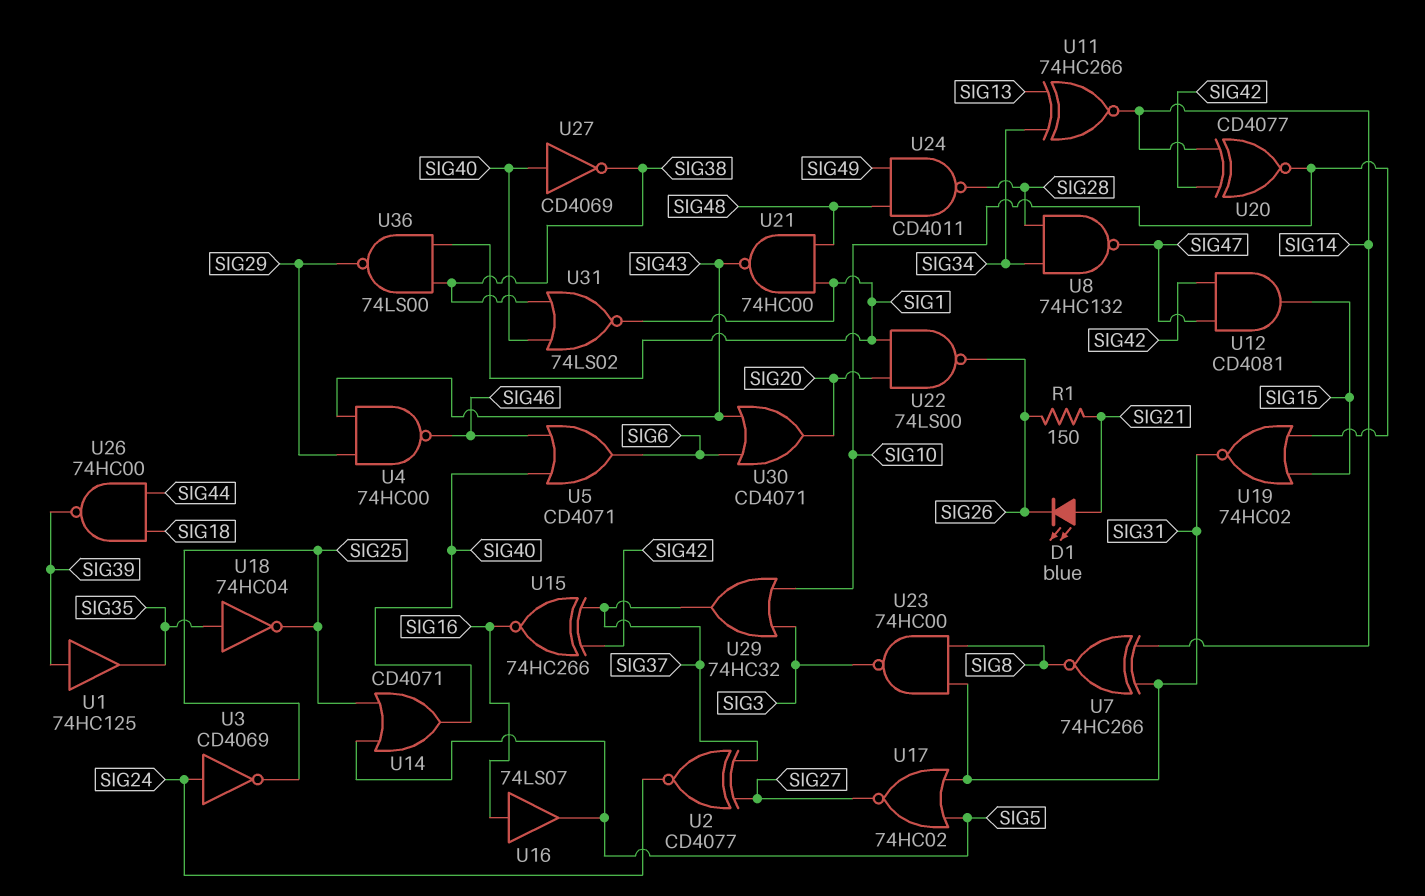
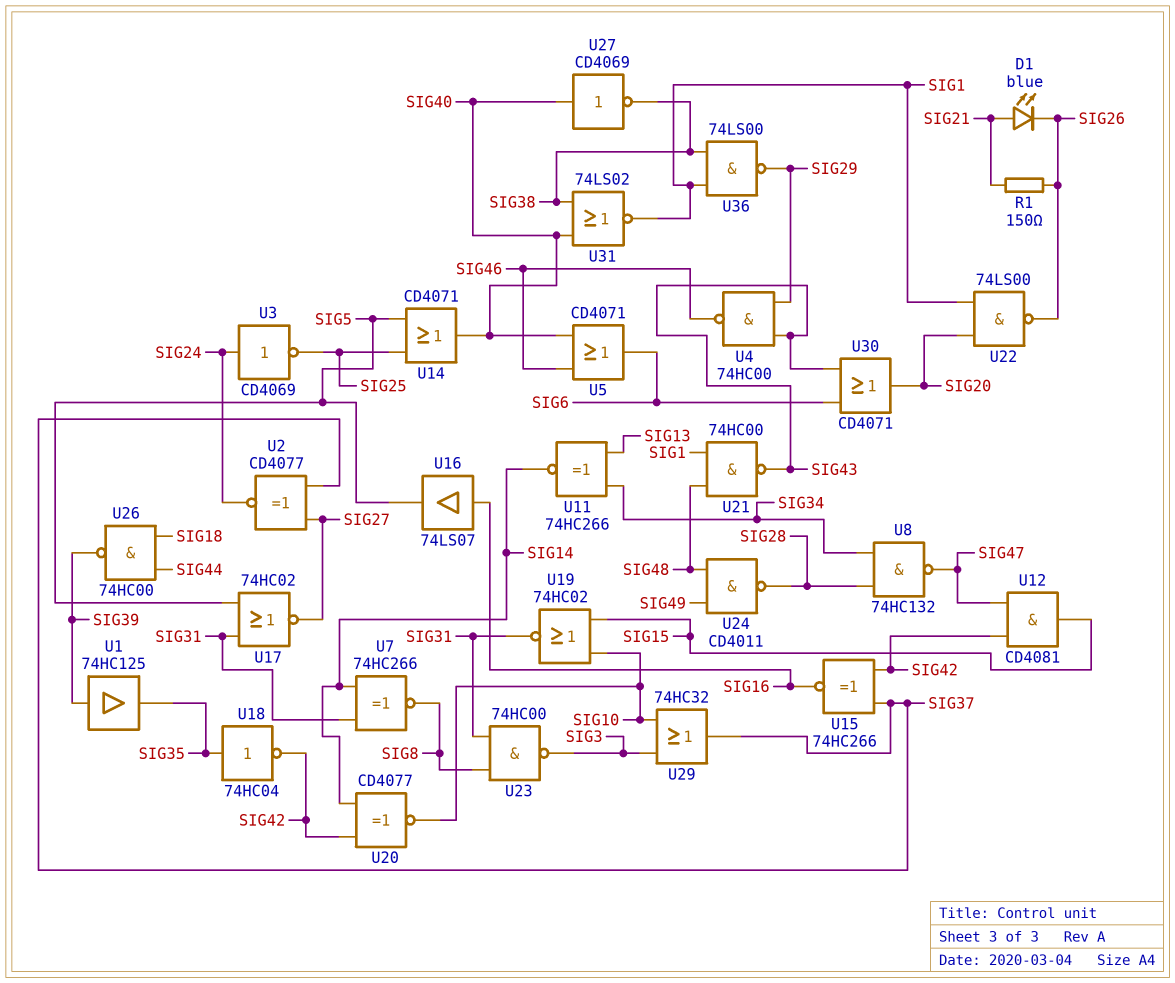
U18: NOT 74HC04 (in SIG35, out SIG25) -> NOT 74HC04 (in SIG35, out SIG42)

